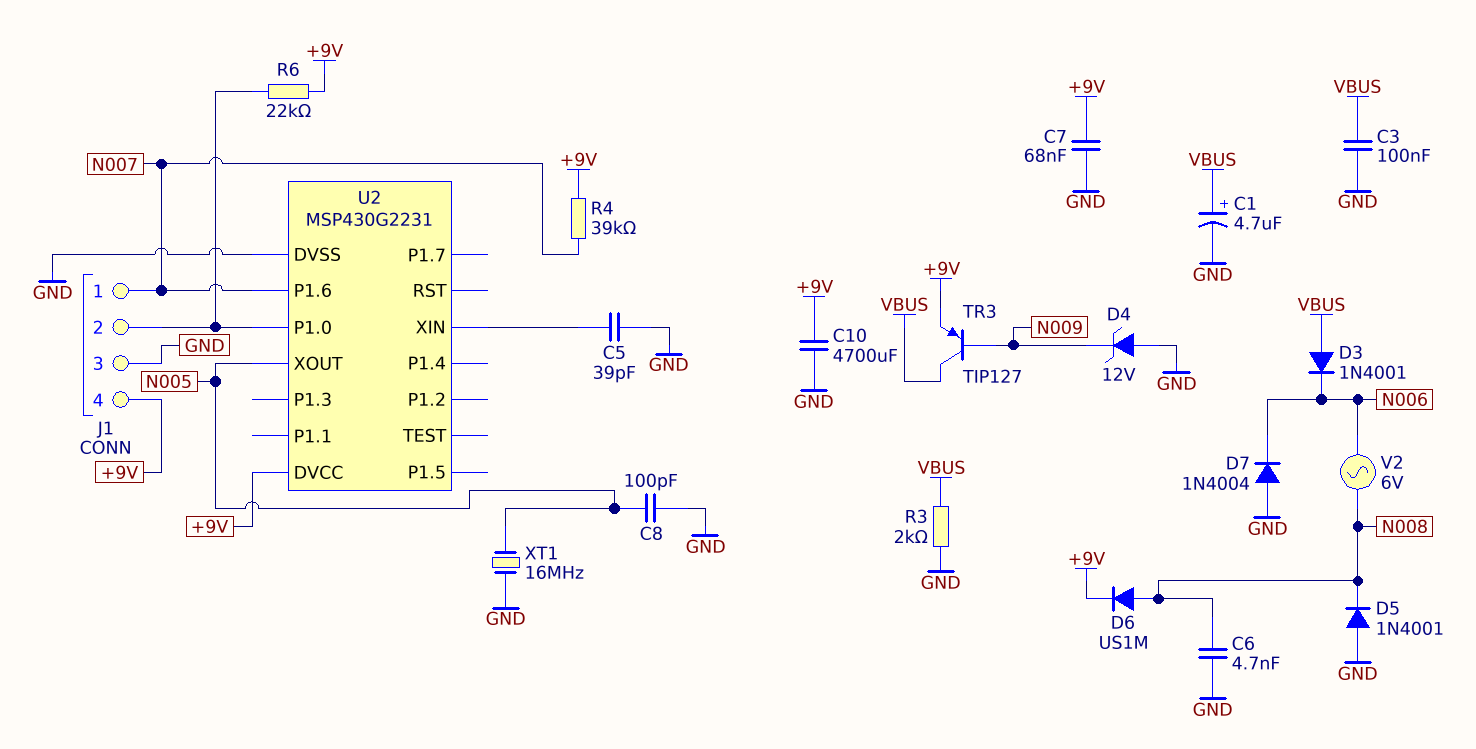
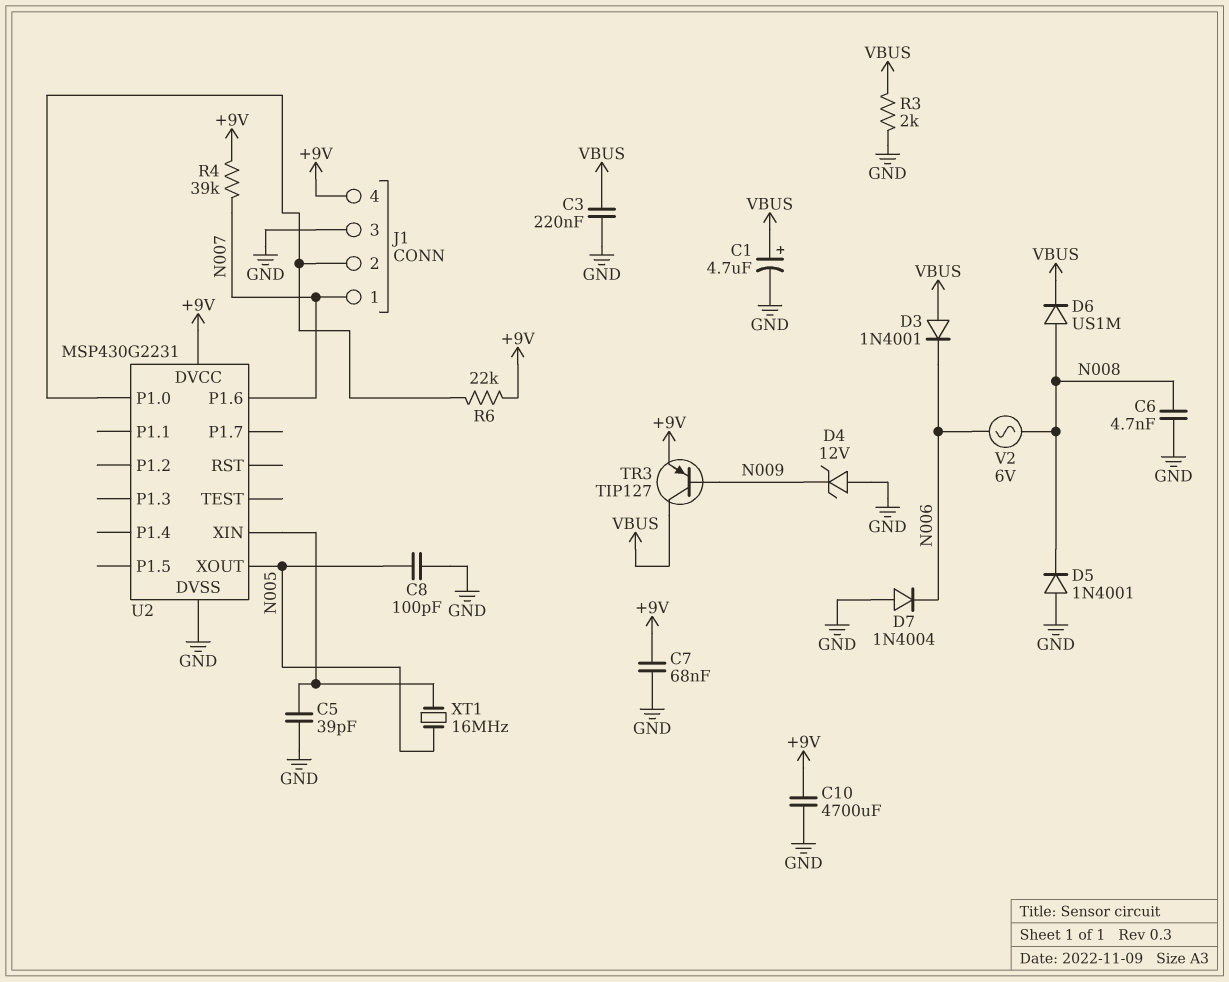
C3: 100nF (GND, VBUS) -> 220nF (GND, VBUS)
D6: diode US1M (A N008, K +9V) -> diode US1M (A N008, K VBUS)
XT1: 16MHz (GND, N005) -> 16MHz (N005, U2/XIN)

